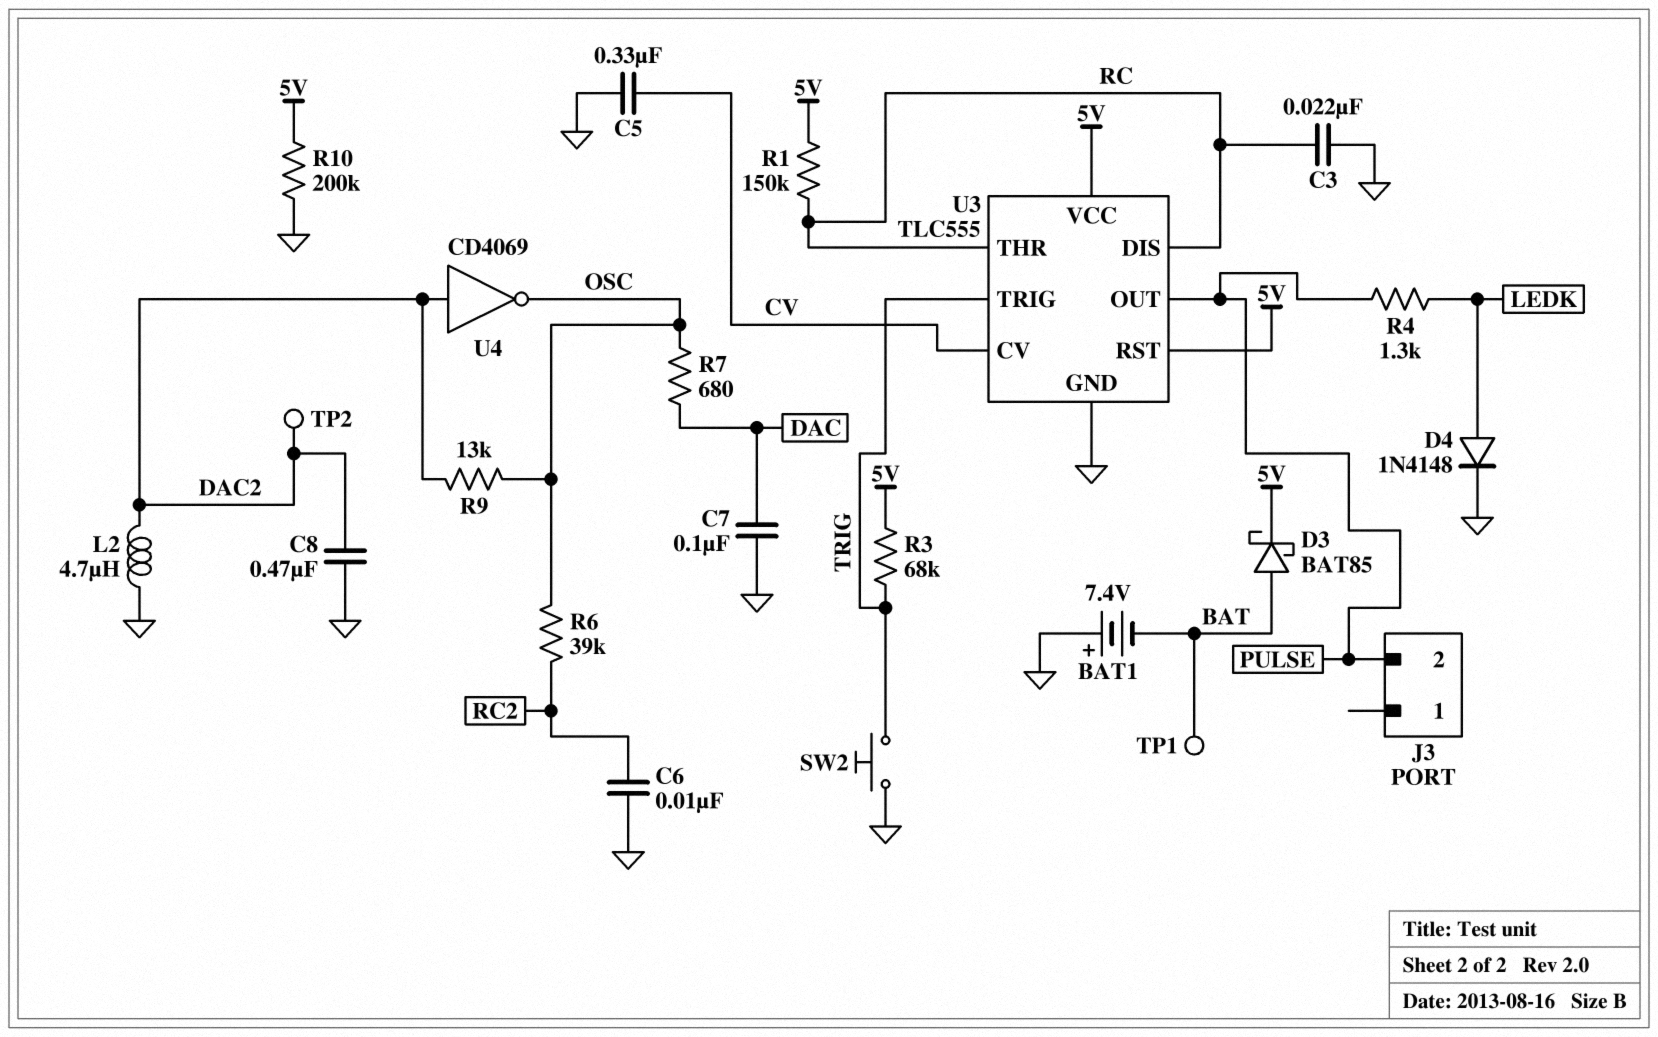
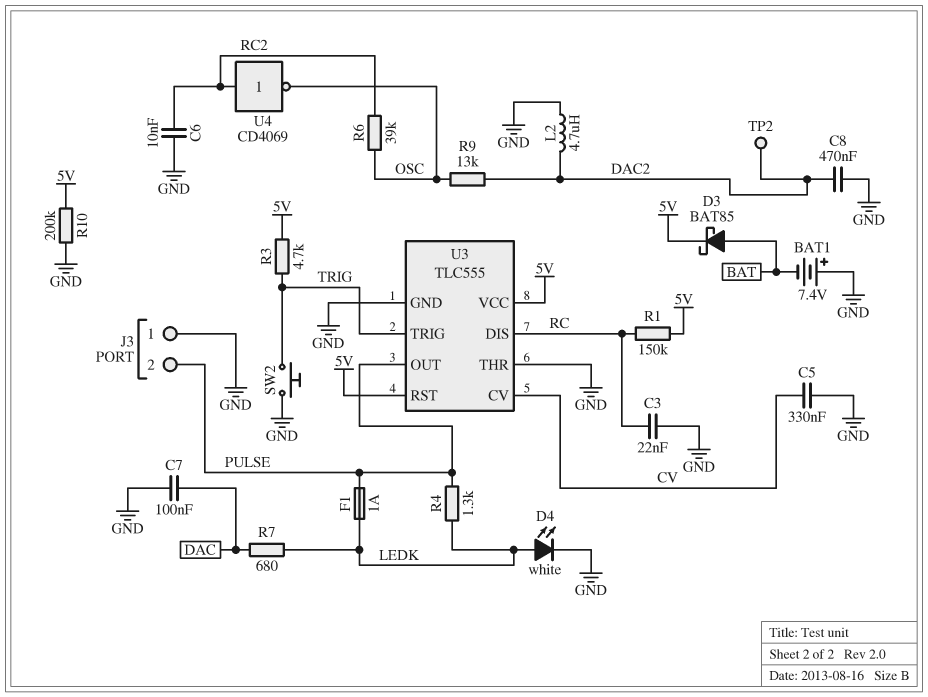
D4: diode 1N4148 (A LEDK, K GND) -> LED white (A LEDK, K GND)
F1: none -> 1A (LEDK, PULSE)
J3 pin 1: none -> GND
R3: 68k (5V, TRIG) -> 4.7k (5V, TRIG)
R7: 680 (DAC, OSC) -> 680 (DAC, LEDK)
TP1: test point (BAT) -> none
U3 pin THR: RC -> GND
U4: NOT CD4069 (in DAC2, out OSC) -> NOT CD4069 (in RC2, out OSC)

